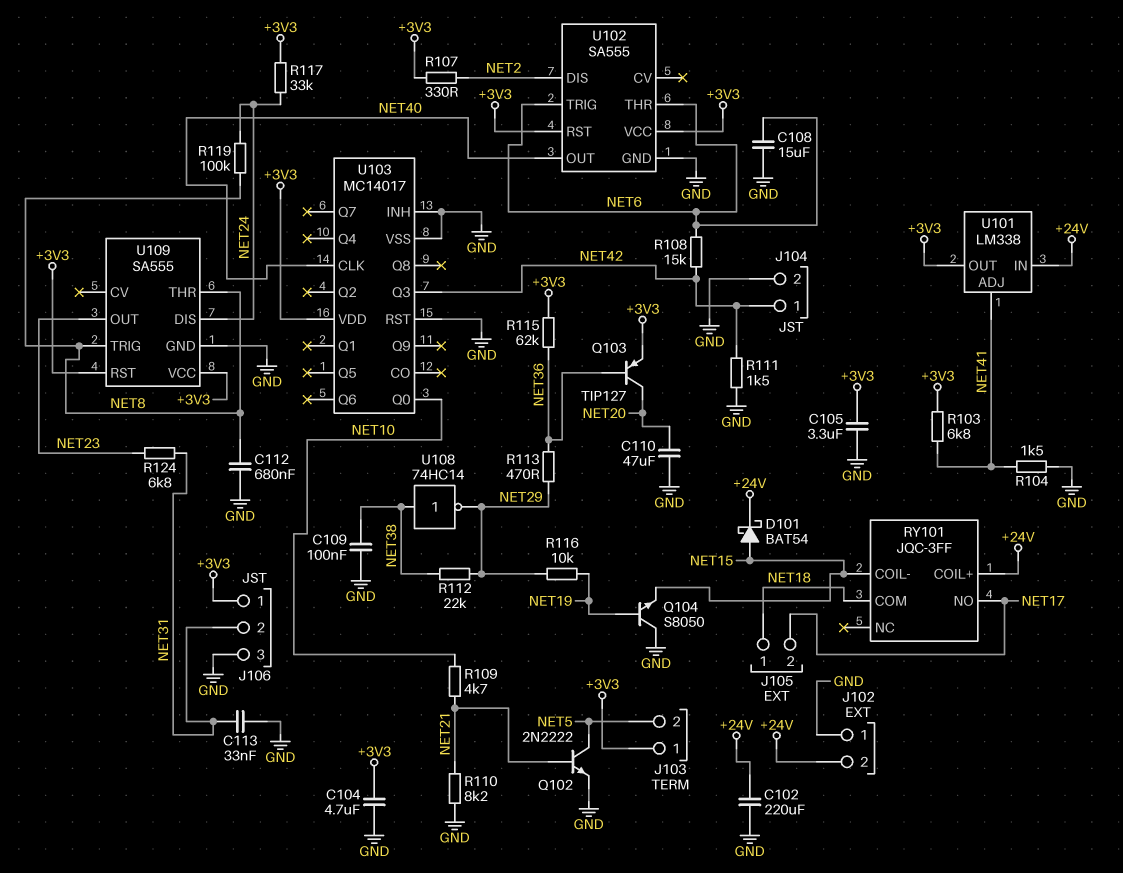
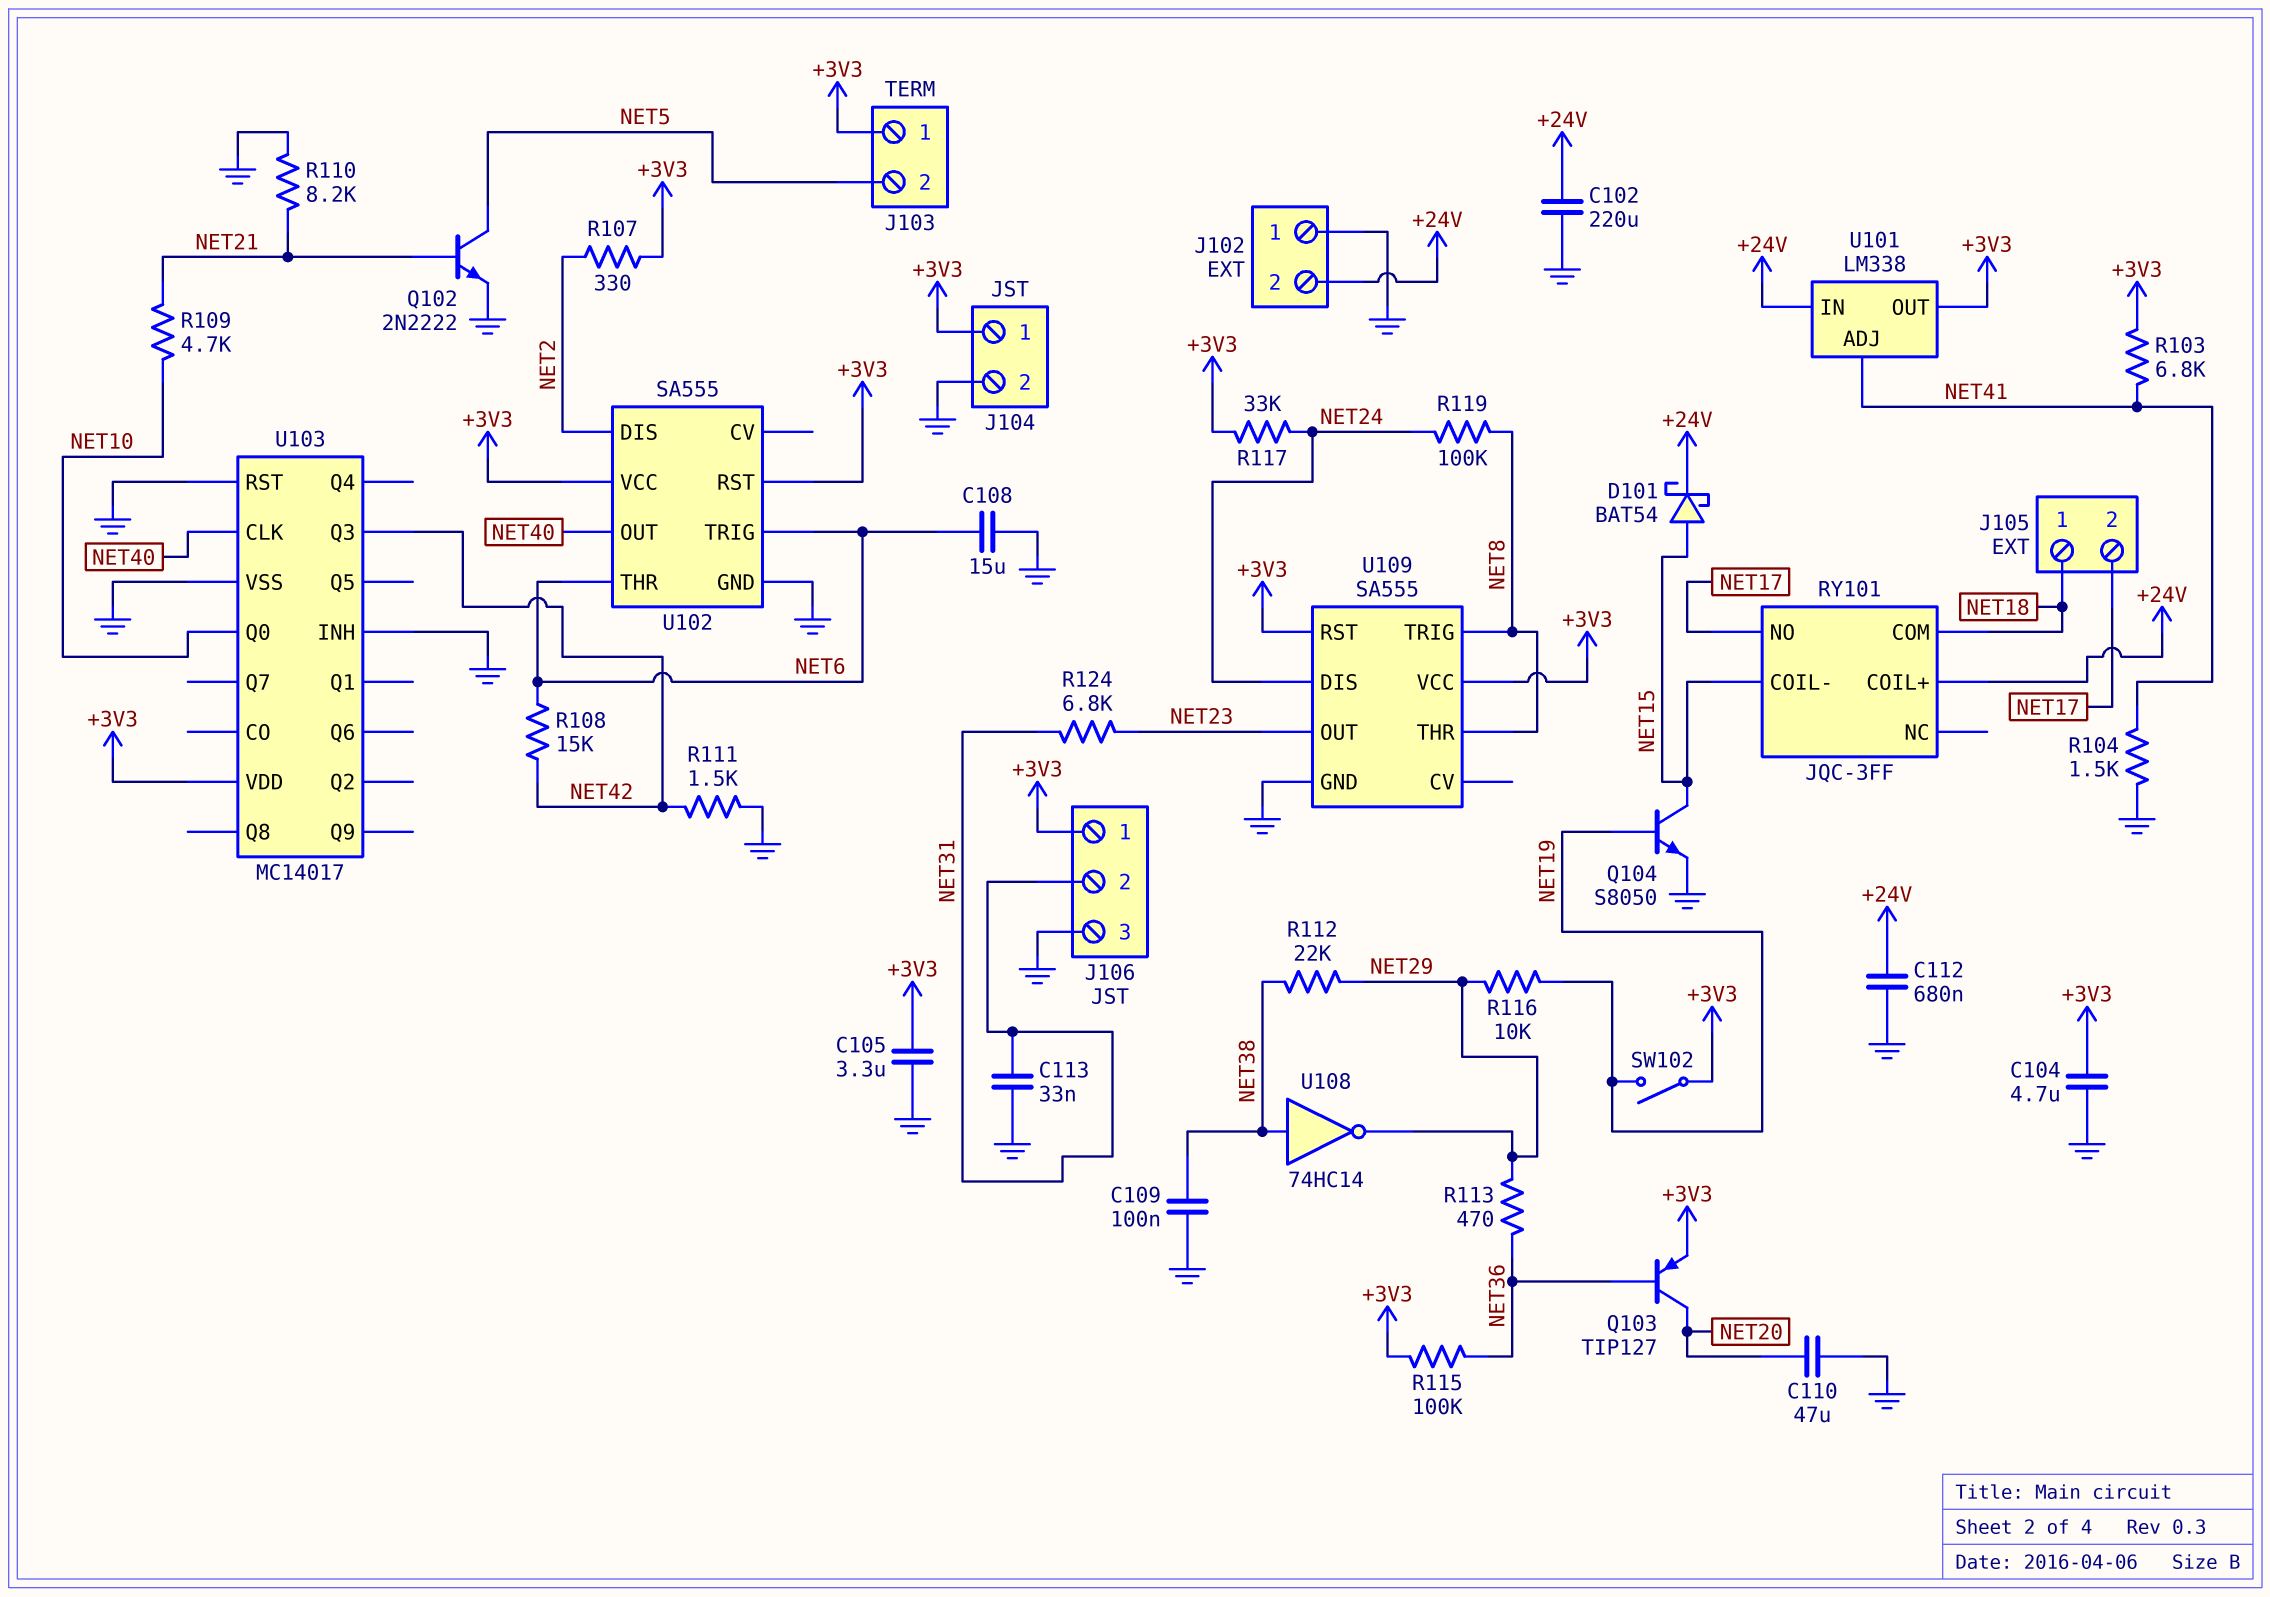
C112: 680nF (GND, NET8) -> 680nF (+24V, GND)
J104 pin 1: NET42 -> +3V3
Q104: NPN S8050 (B NET19, C GND, E NET15) -> NPN S8050 (B NET19, C NET15, E GND)
R115: 62k (+3V3, NET36) -> 100k (+3V3, NET36)
SW102: none -> switch (+3V3, NET19)

